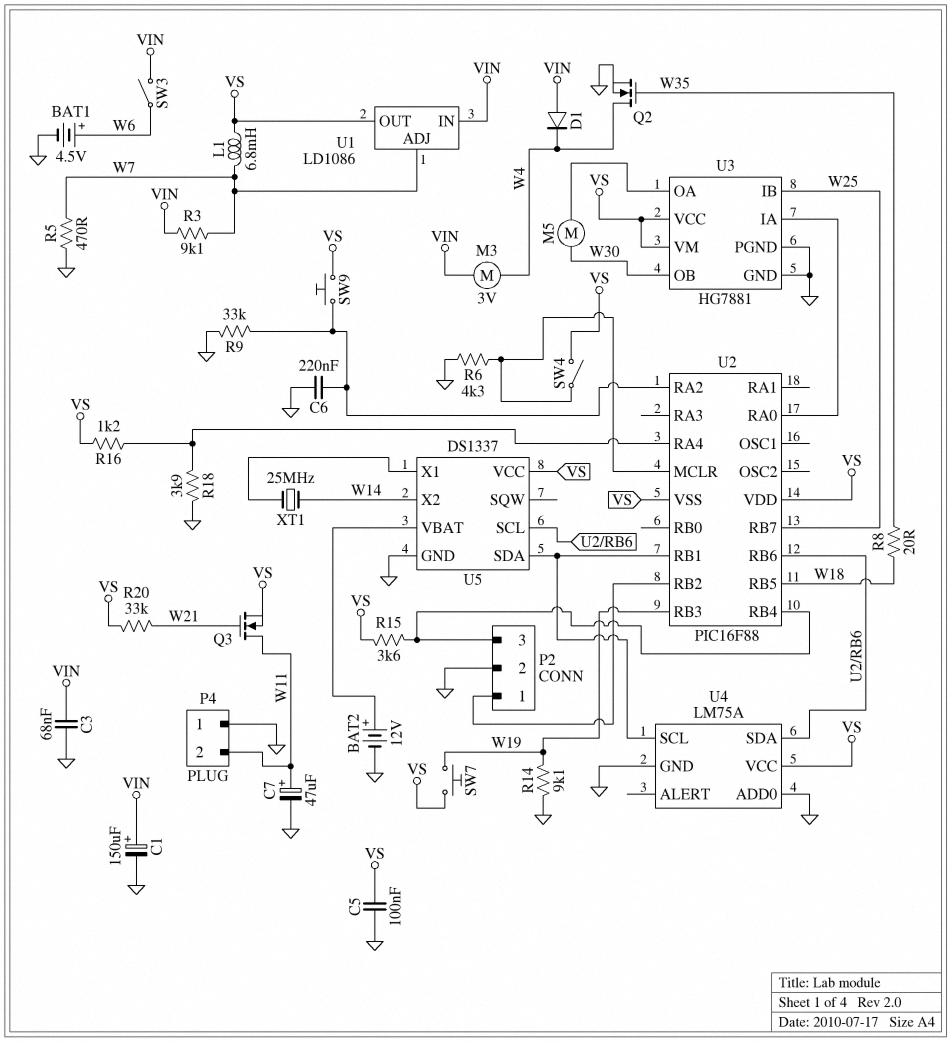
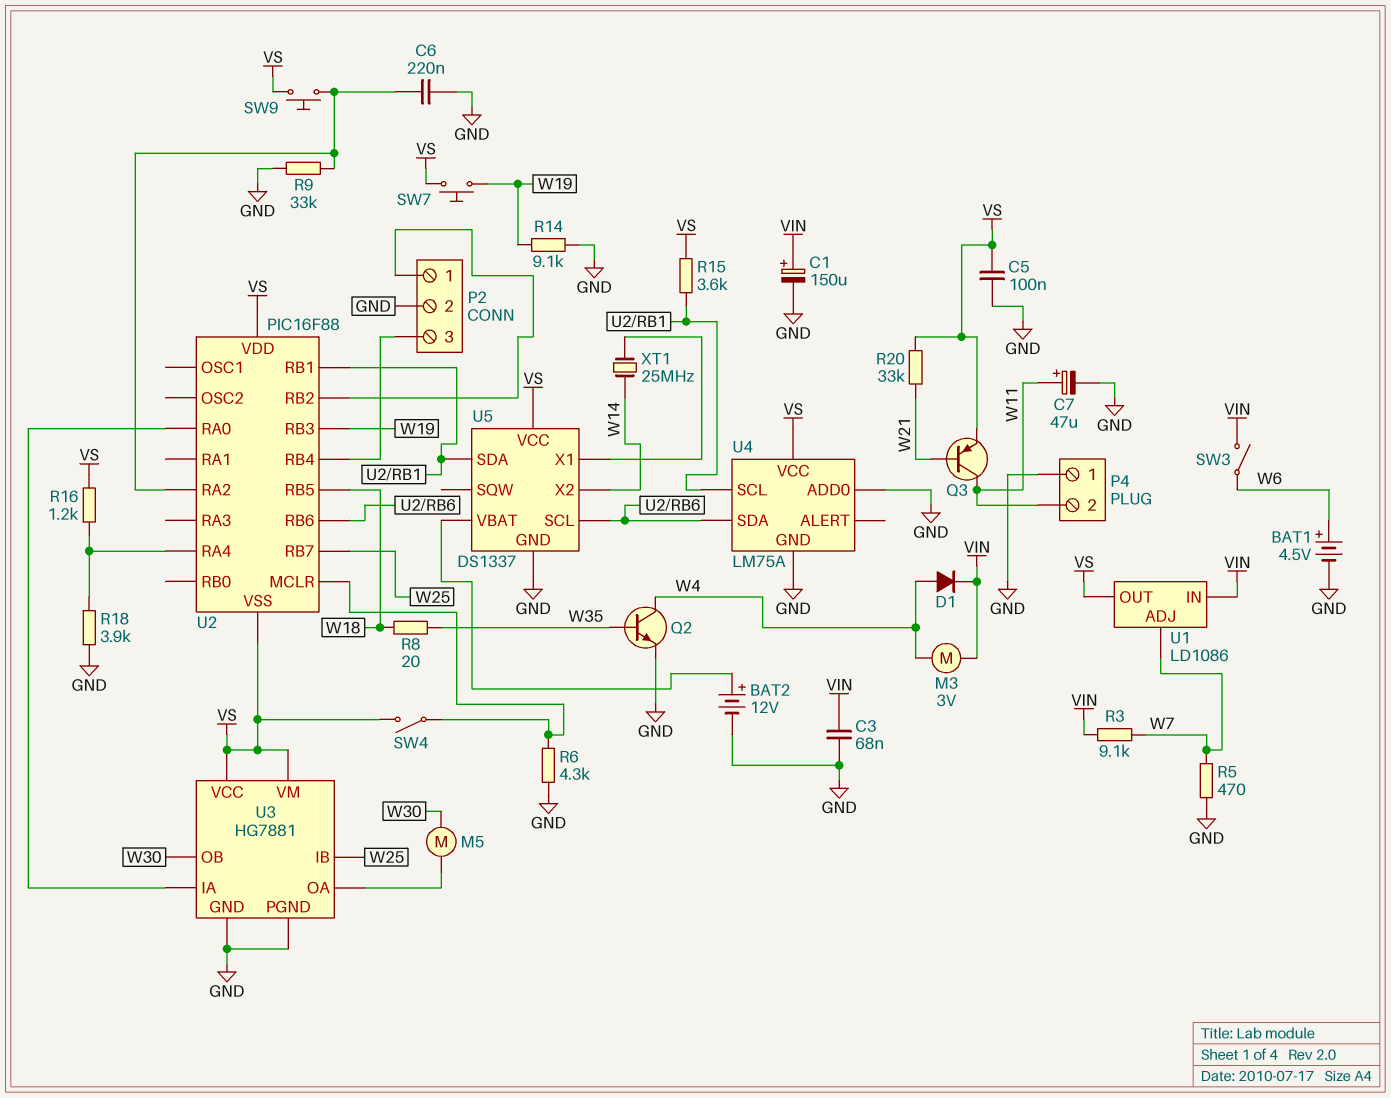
D1: diode (A VIN, K W4) -> diode (A W4, K VIN)
L1: 6.8mH (VS, W7) -> none
Q2: NMOS (G W35, D W4, S GND) -> NPN (B W35, C W4, E GND)
Q3: NMOS (G W21, D W11, S VS) -> PNP (B W21, C W11, E VS)
R15: 3.6k (P2/3, VS) -> 3.6k (U2/RB1, VS)

